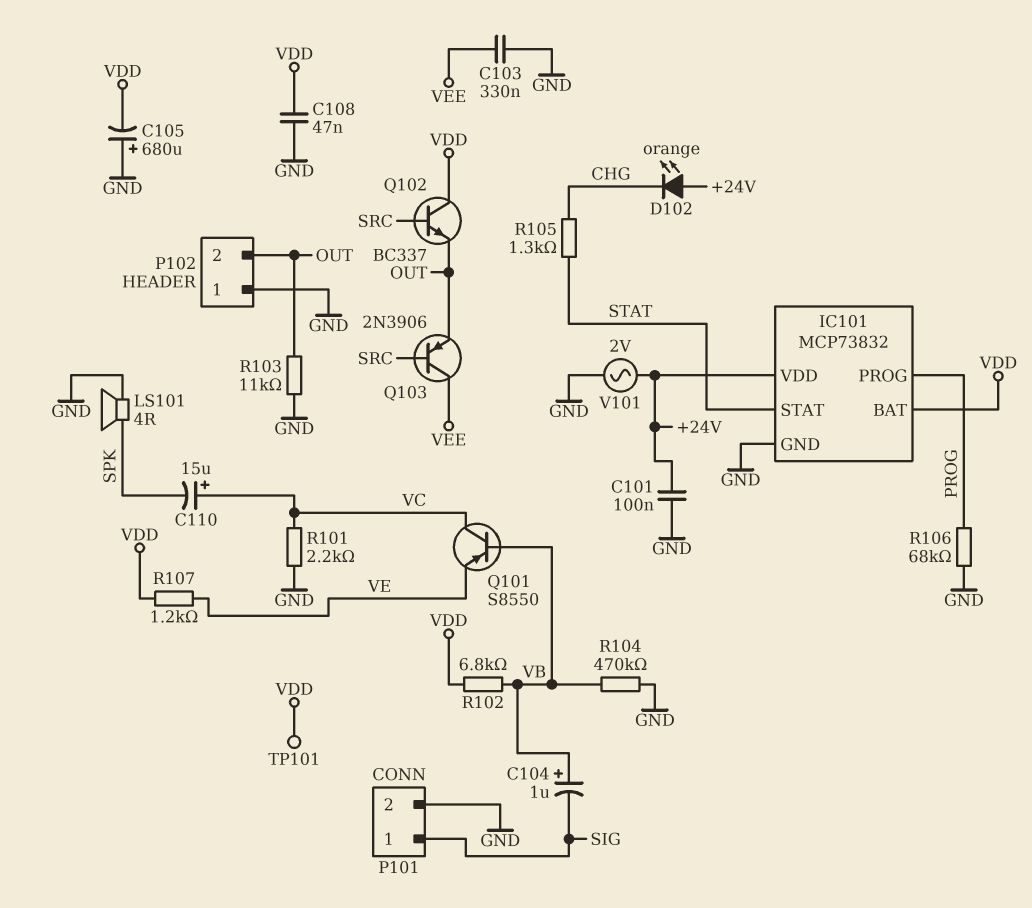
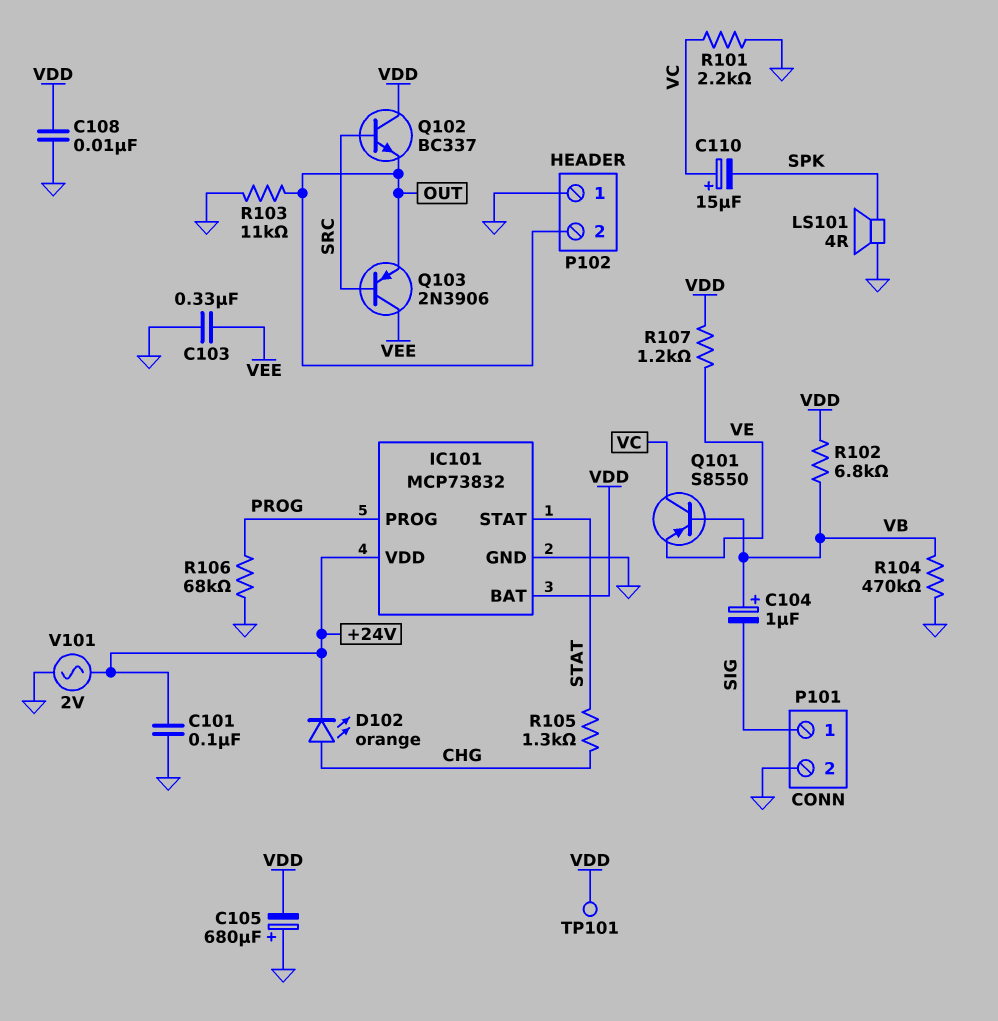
C108: 47nF (GND, VDD) -> 10nF (GND, VDD)
D102: LED orange (A +24V, K CHG) -> LED orange (A CHG, K +24V)

